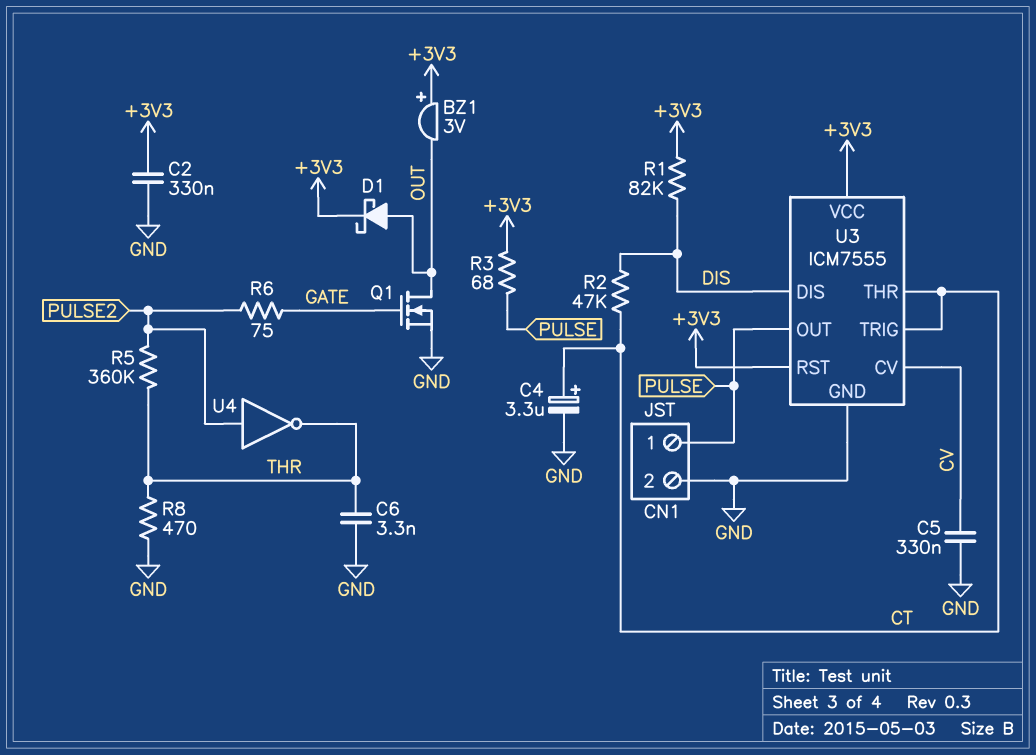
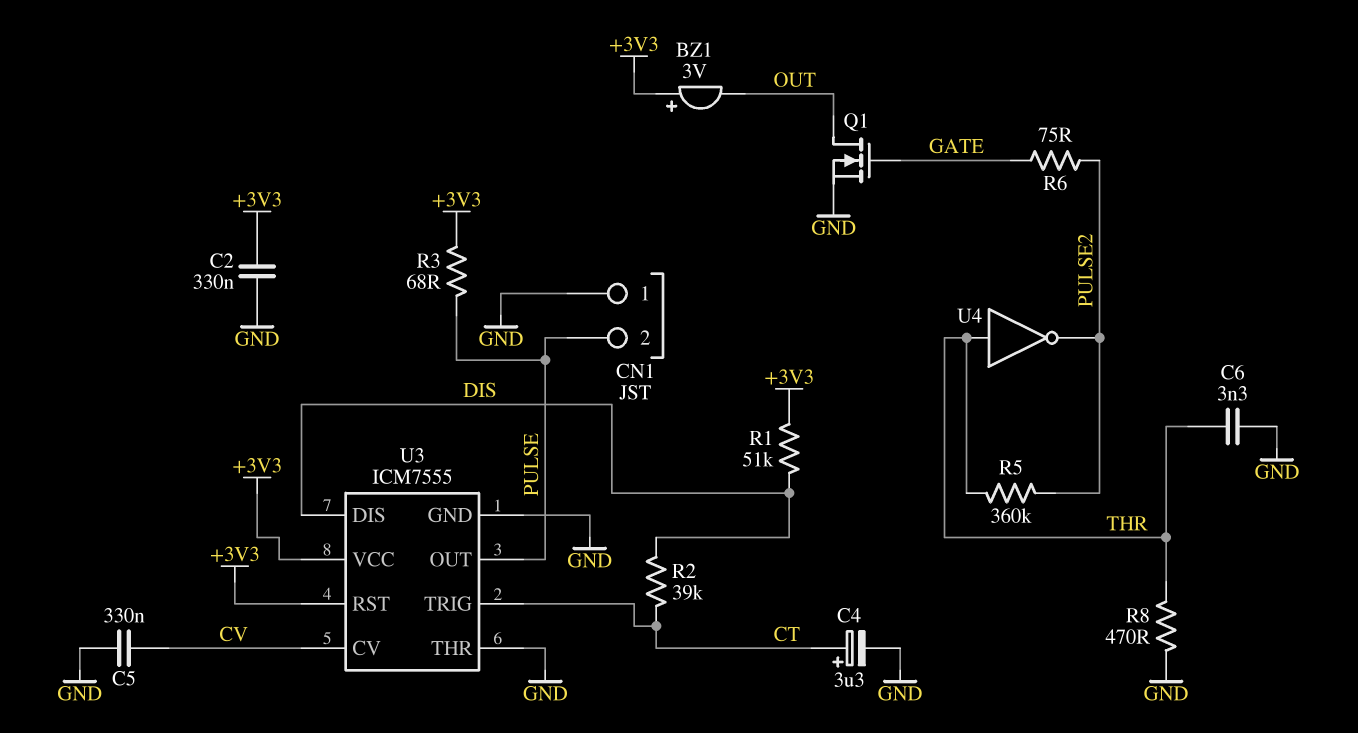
CN1 pin 1: PULSE -> GND
CN1 pin 2: GND -> PULSE
D1: schottky (A OUT, K +3V3) -> none
R1: 82k (+3V3, DIS) -> 51k (+3V3, DIS)
R2: 47k (CT, DIS) -> 39k (CT, DIS)
U3 pin THR: CT -> GND
U4: NOT (in PULSE2, out THR) -> NOT (in THR, out PULSE2)

